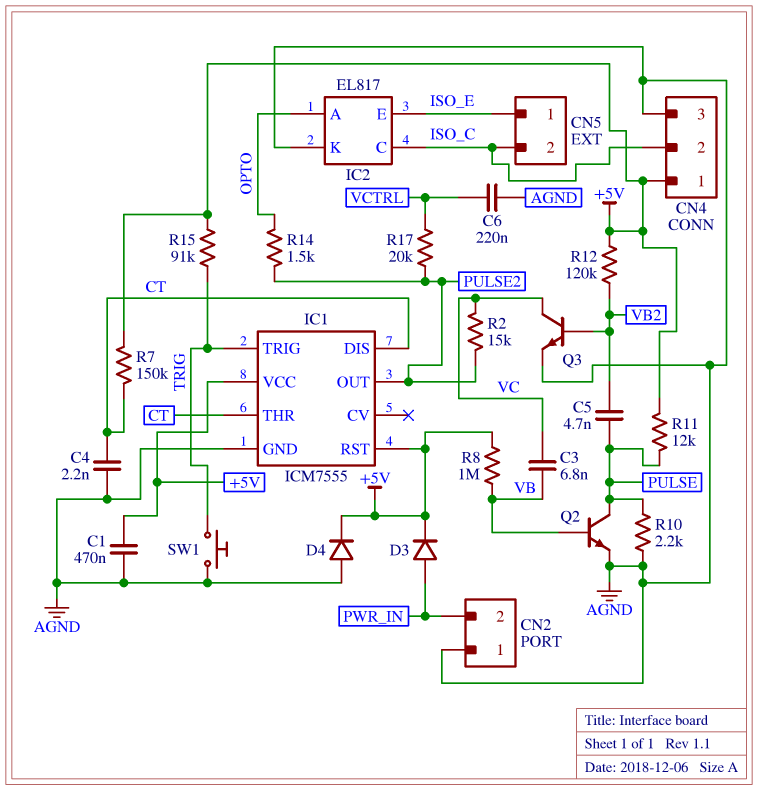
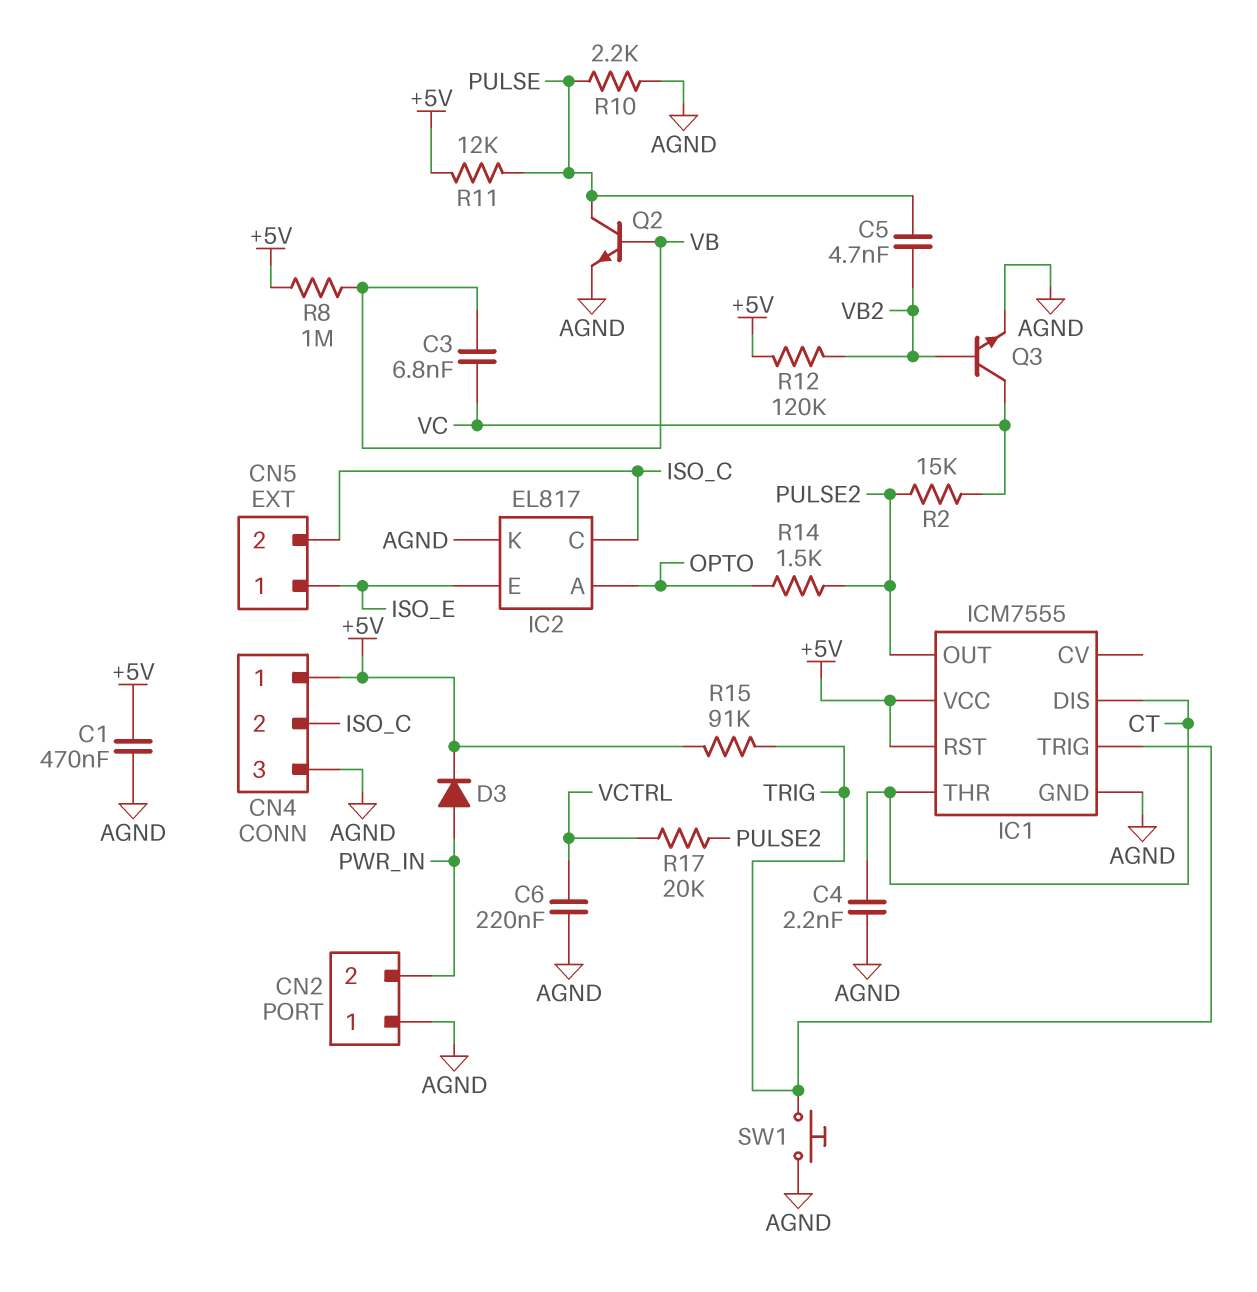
D4: diode (A AGND, K +5V) -> none
R7: 150k (+5V, CT) -> none

